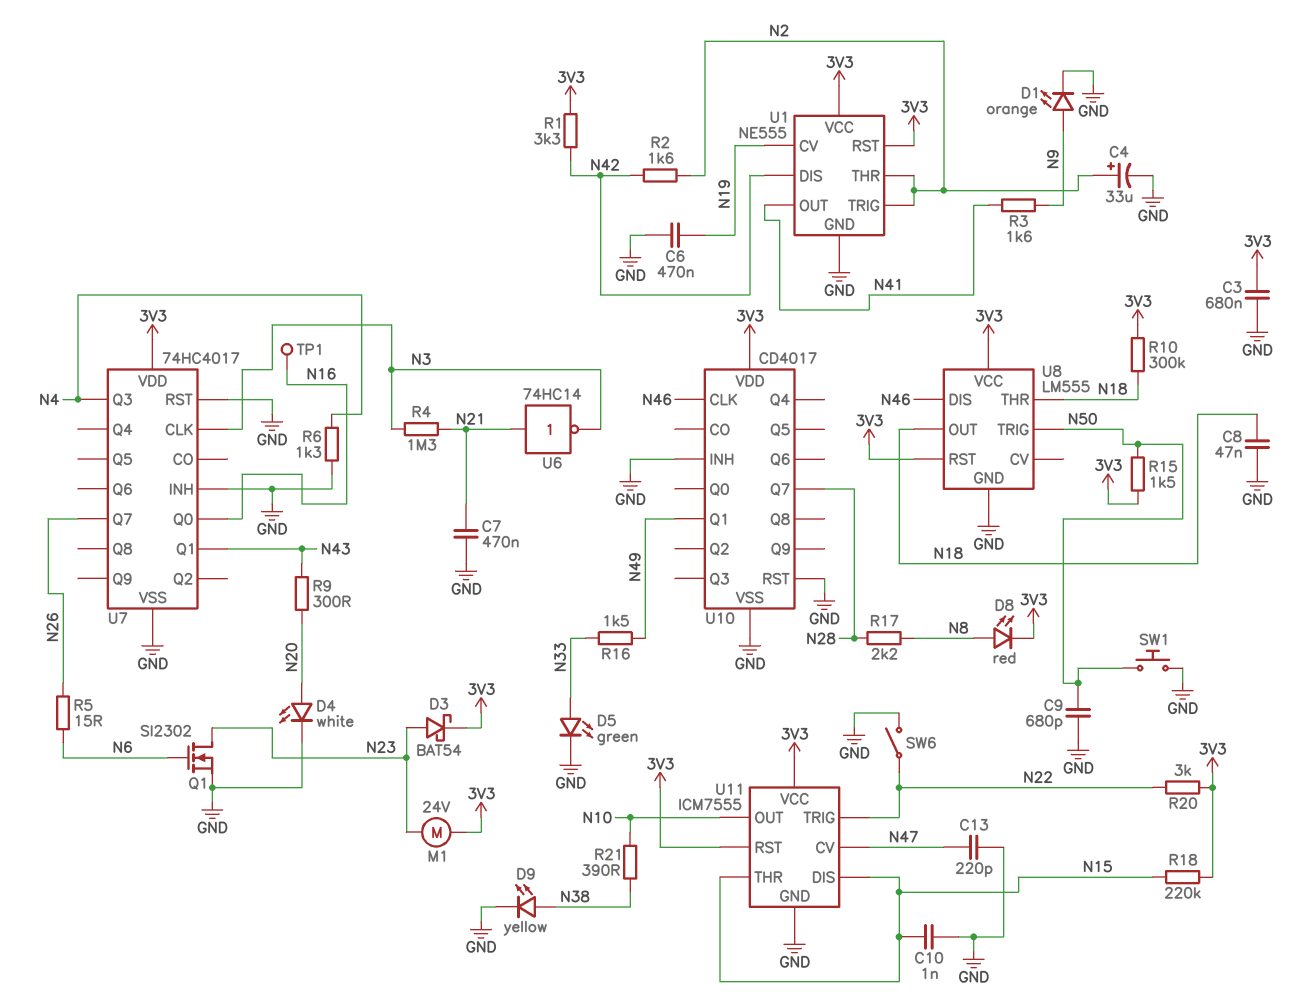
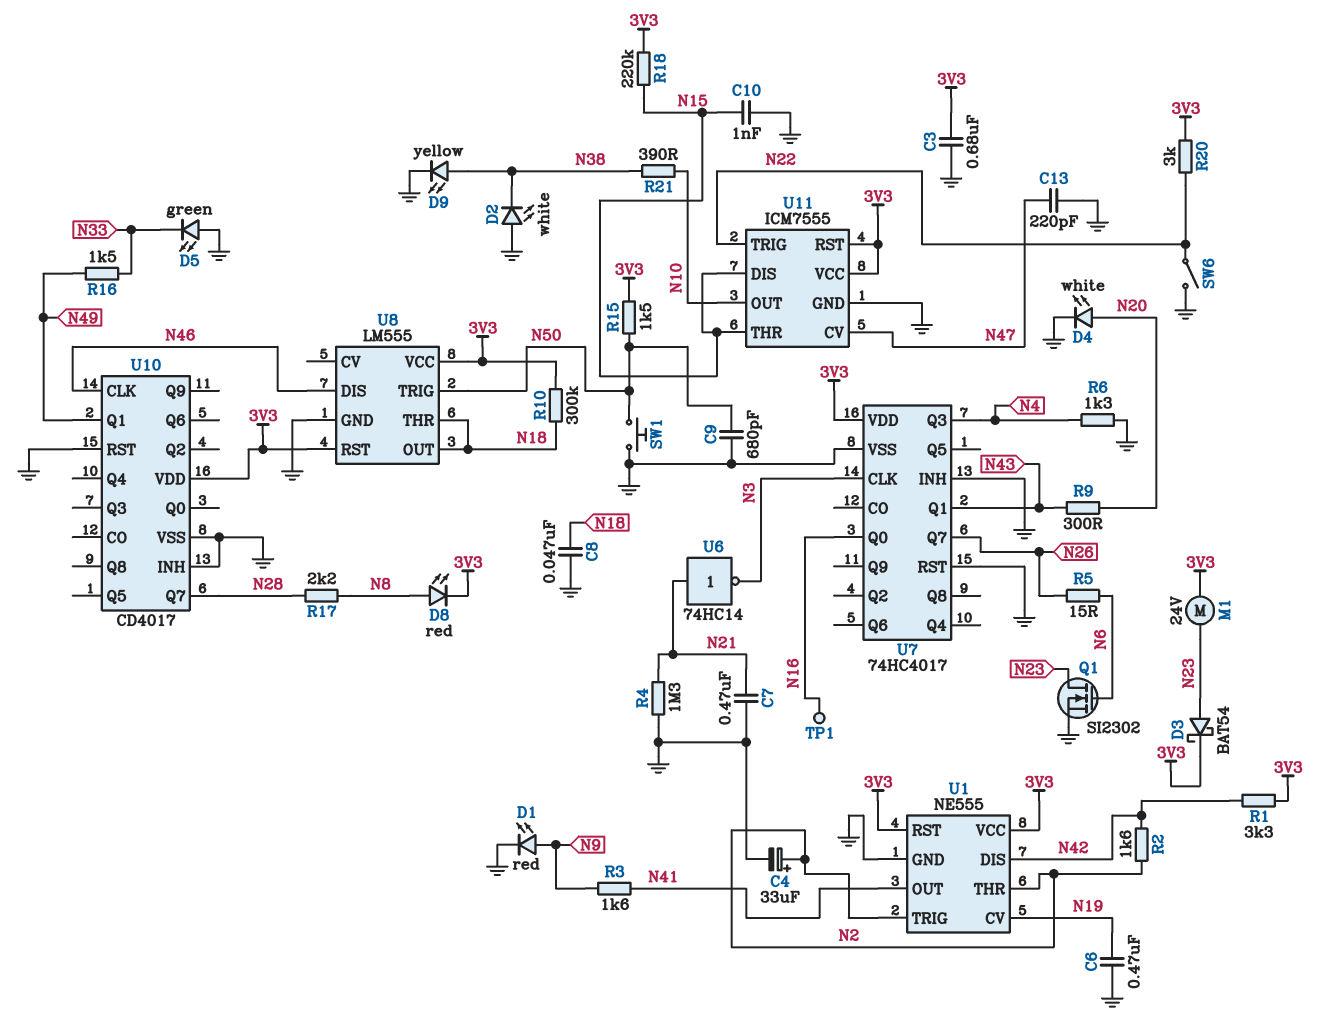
D1: LED orange (A N9, K GND) -> LED red (A N9, K GND)
D2: none -> LED white (A GND, K N38)
D5: LED green (A N33, K GND) -> LED green (A GND, K N33)
R4: 1.3M (N3, N21) -> 1.3M (GND, N21)

